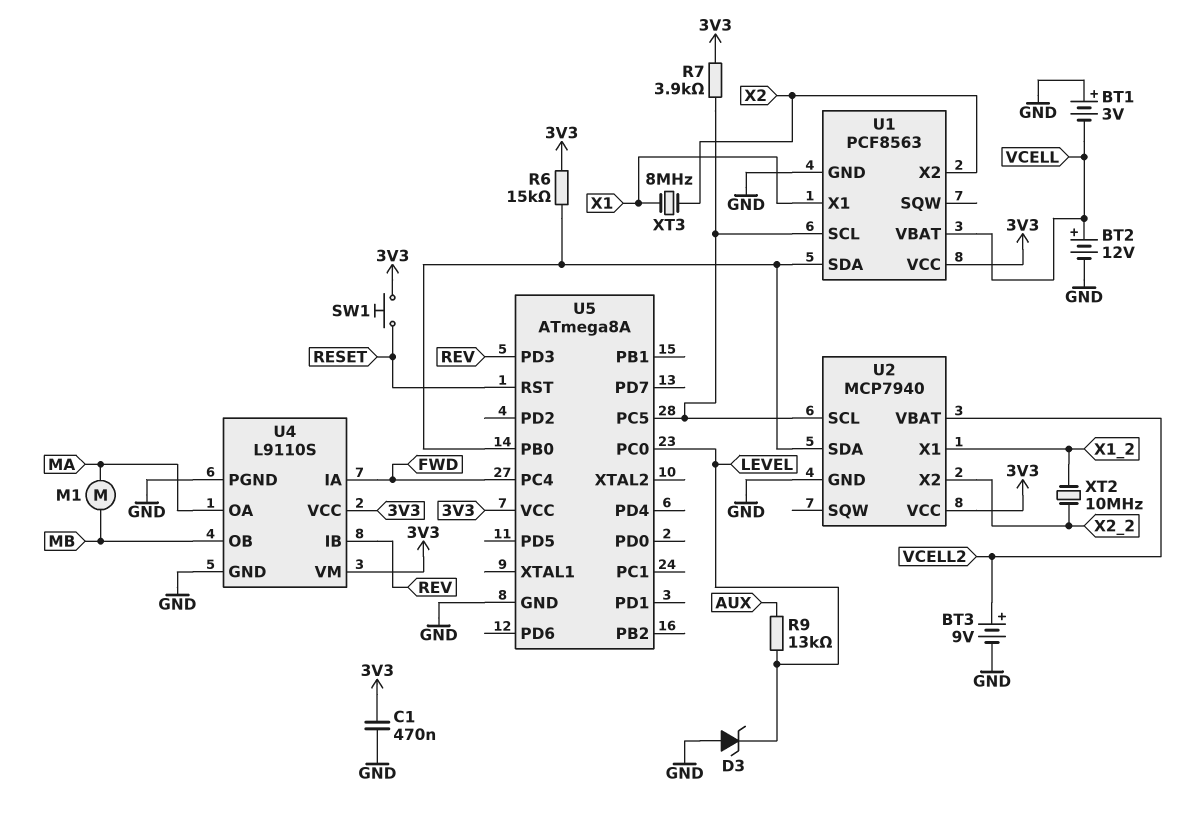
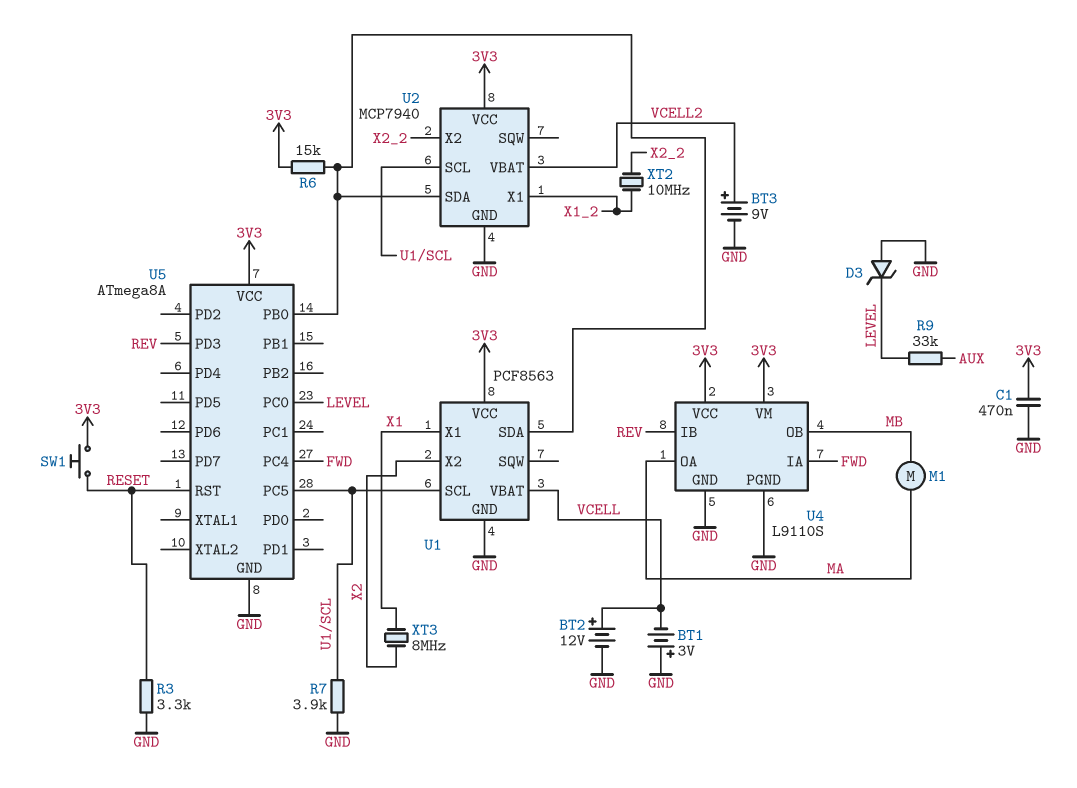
R3: none -> 3.3k (GND, RESET)
R7: 3.9k (3V3, U1/SCL) -> 3.9k (GND, U1/SCL)
R9: 13k (AUX, LEVEL) -> 33k (AUX, LEVEL)

